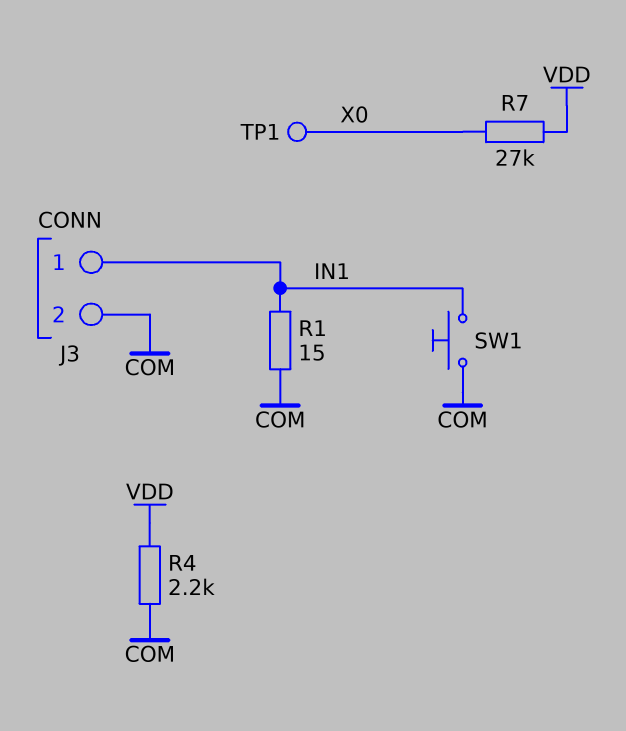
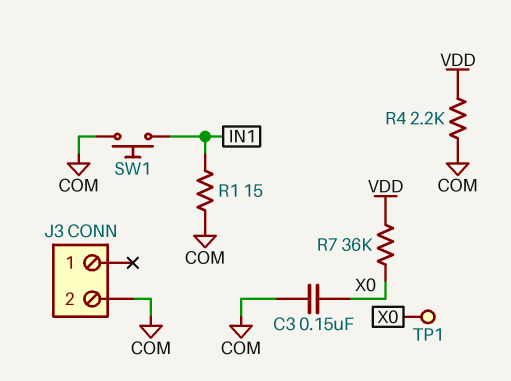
C3: none -> 150nF (COM, X0)
J3 pin 1: IN1 -> none
R7: 27k (VDD, X0) -> 36k (VDD, X0)

